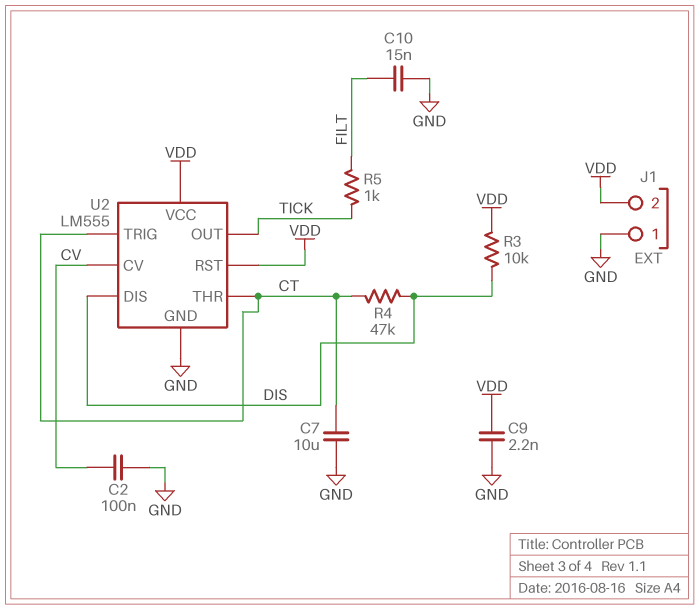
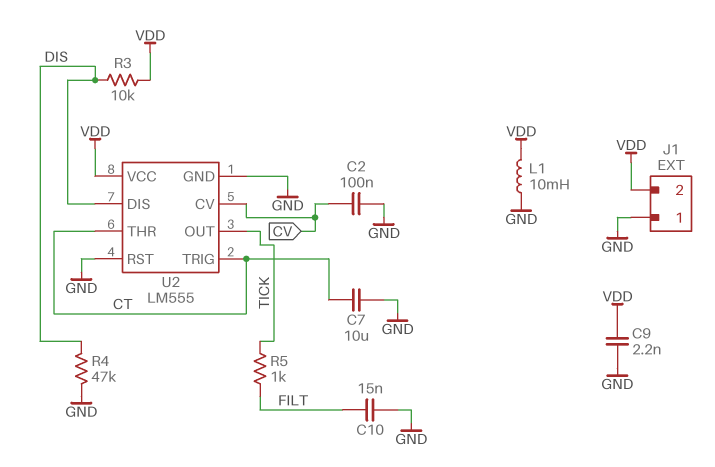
L1: none -> 10mH (GND, VDD)
R4: 47k (CT, DIS) -> 47k (DIS, GND)
U2 pin RST: VDD -> GND

